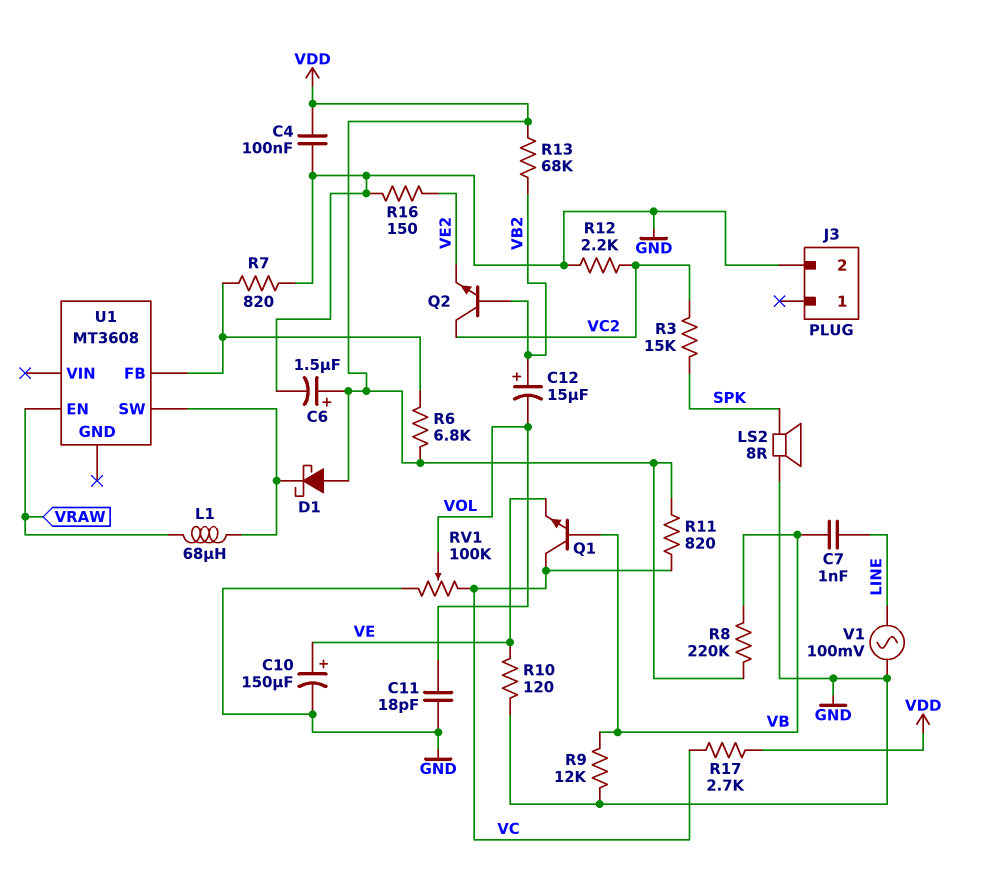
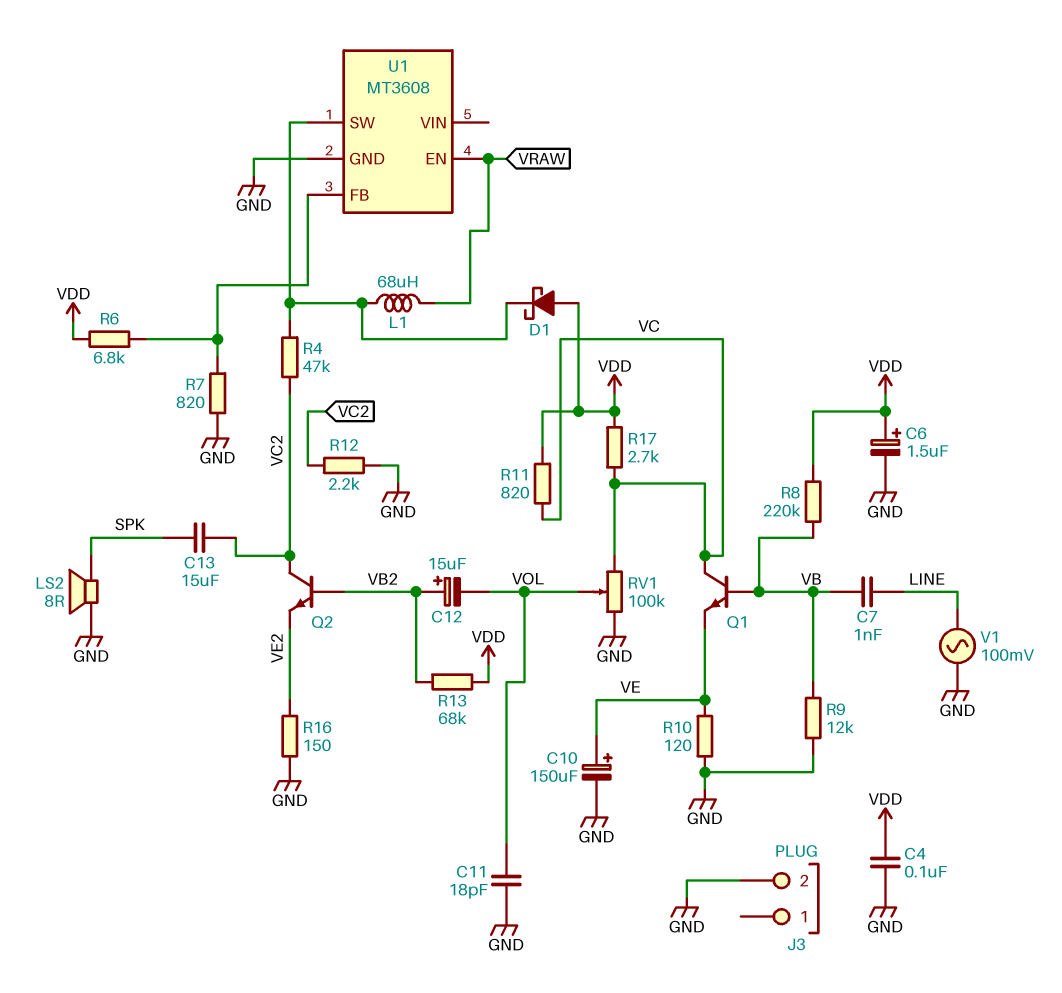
C13: none -> 15uF (SPK, VC2)
R3: 15k (SPK, VC2) -> none
R4: none -> 47k (U1/SW, VC2)
U1 pin GND: none -> GND

